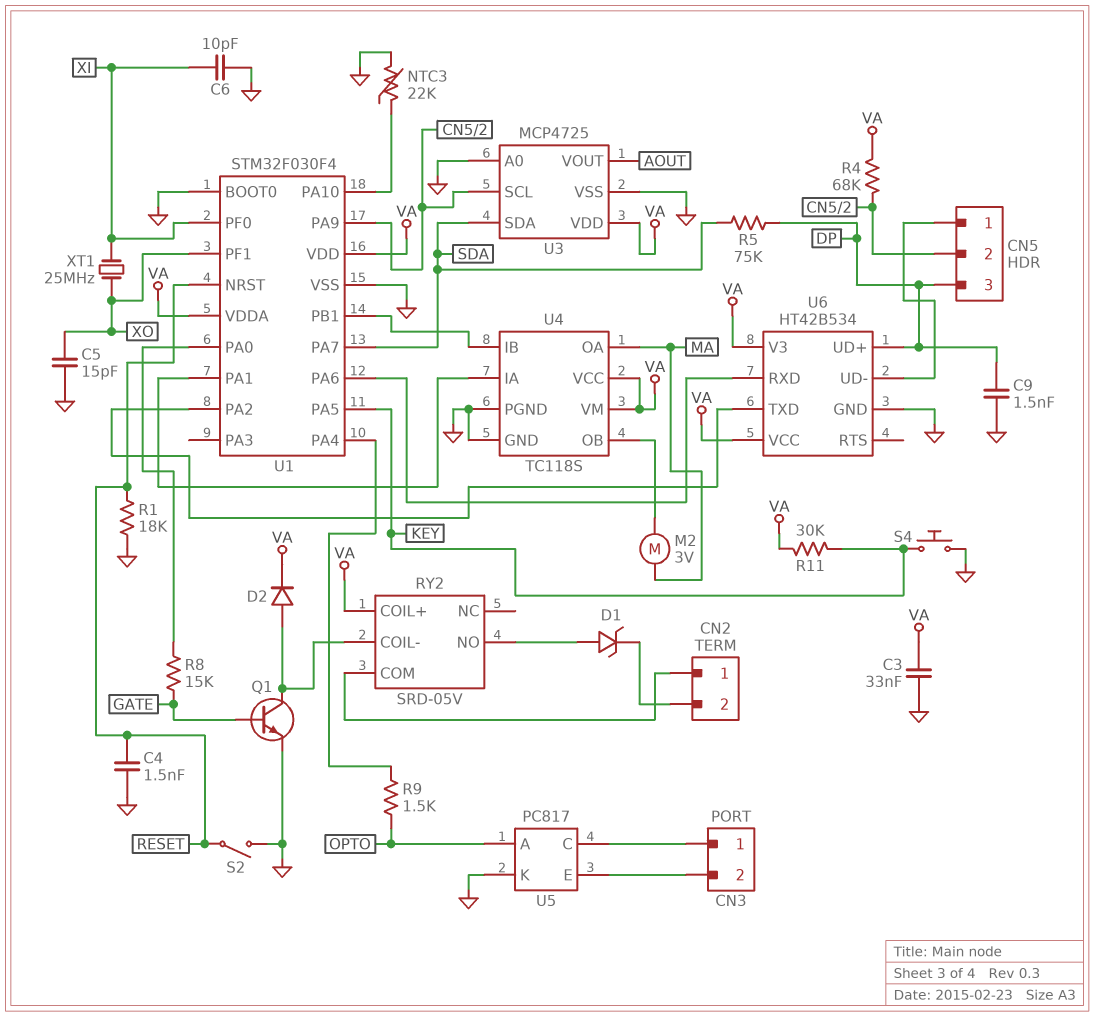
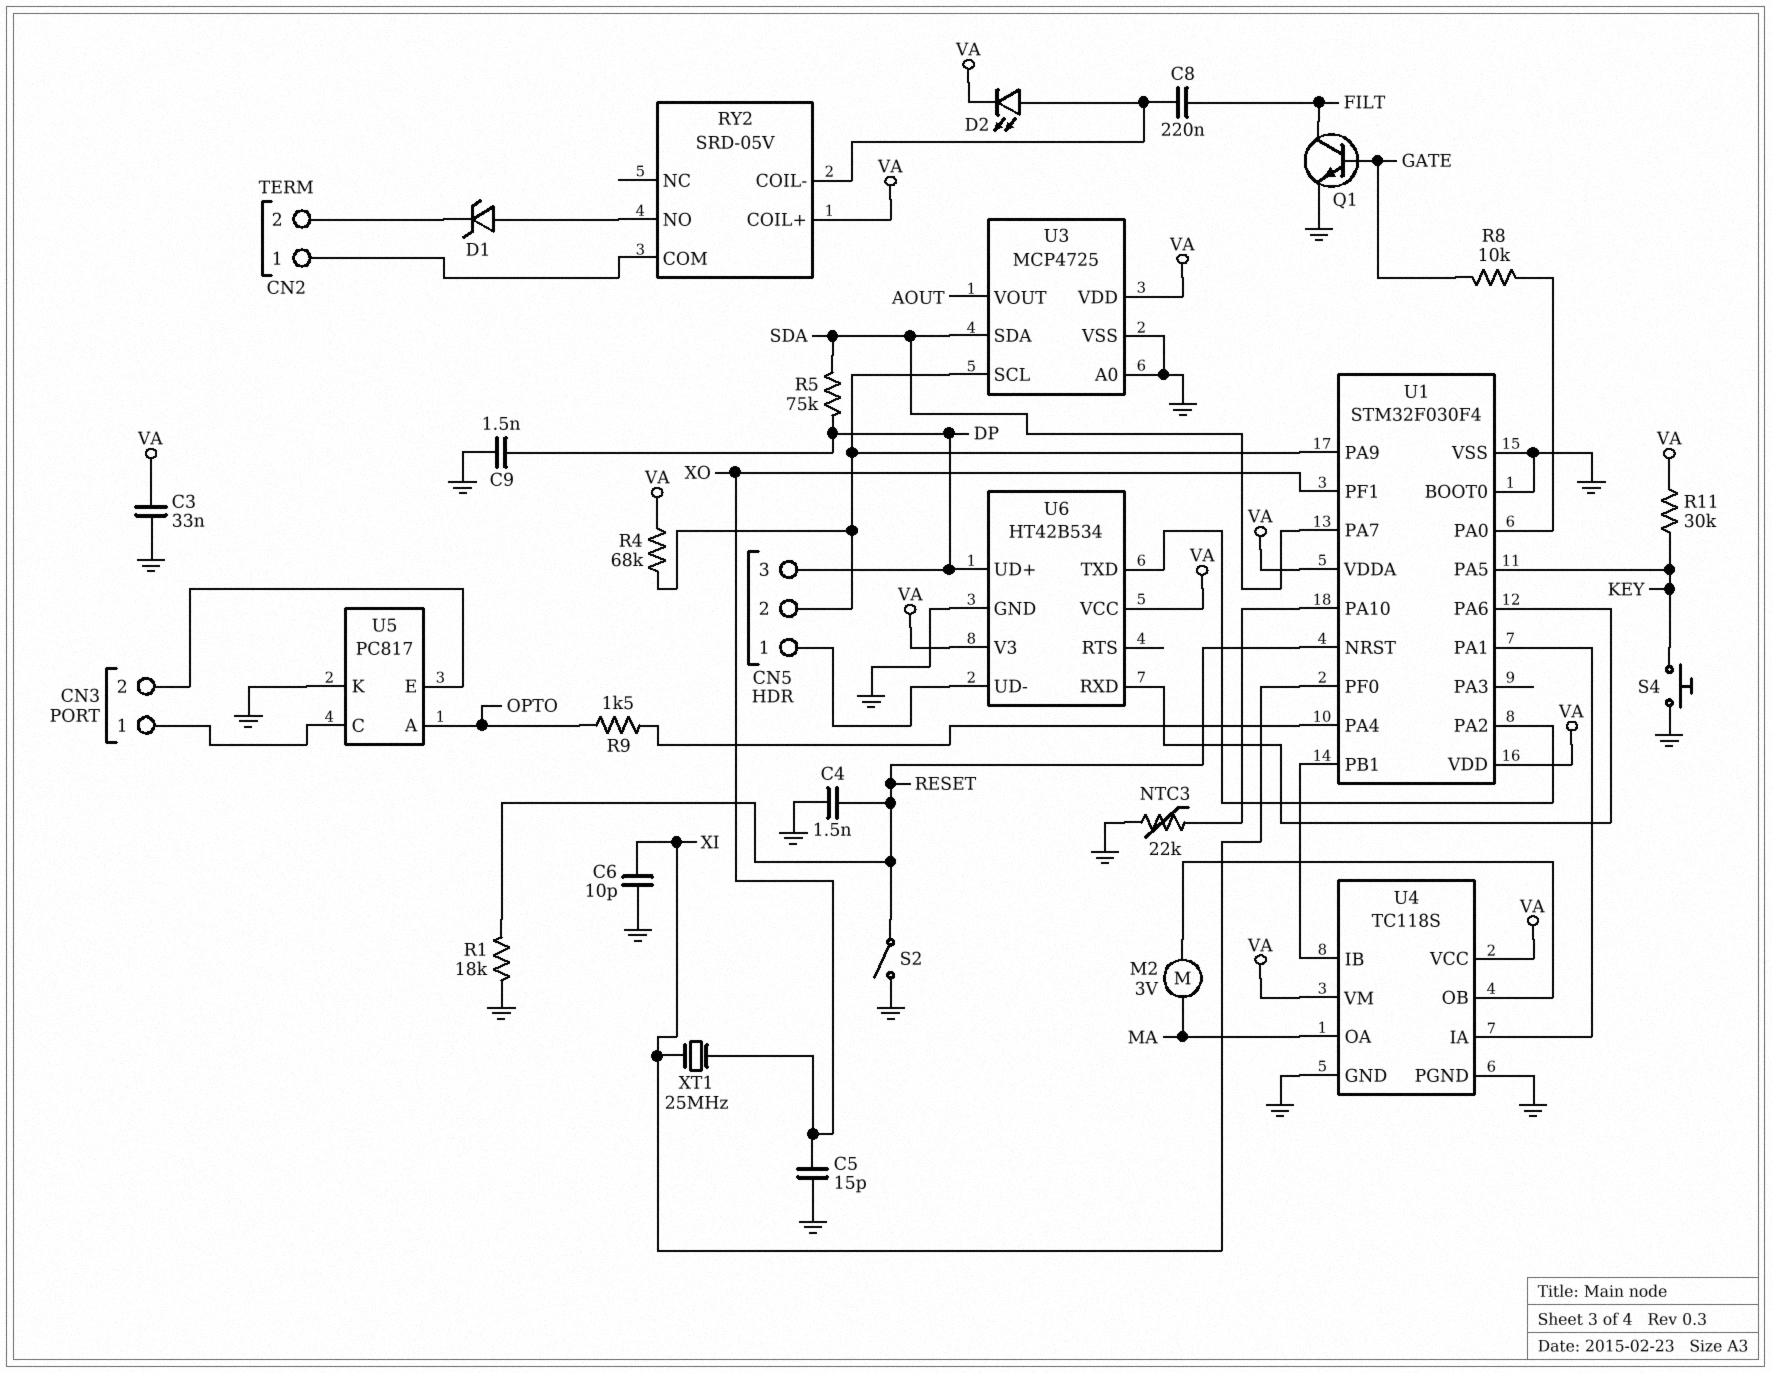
C8: none -> 220nF (FILT, RY2/COIL-)
D2: diode (A RY2/COIL-, K VA) -> LED (A RY2/COIL-, K VA)
Q1: NPN (B GATE, C RY2/COIL-, E GND) -> NPN (B GATE, C FILT, E GND)
R8: 15k (GATE, U1/PA0) -> 10k (GATE, U1/PA0)

